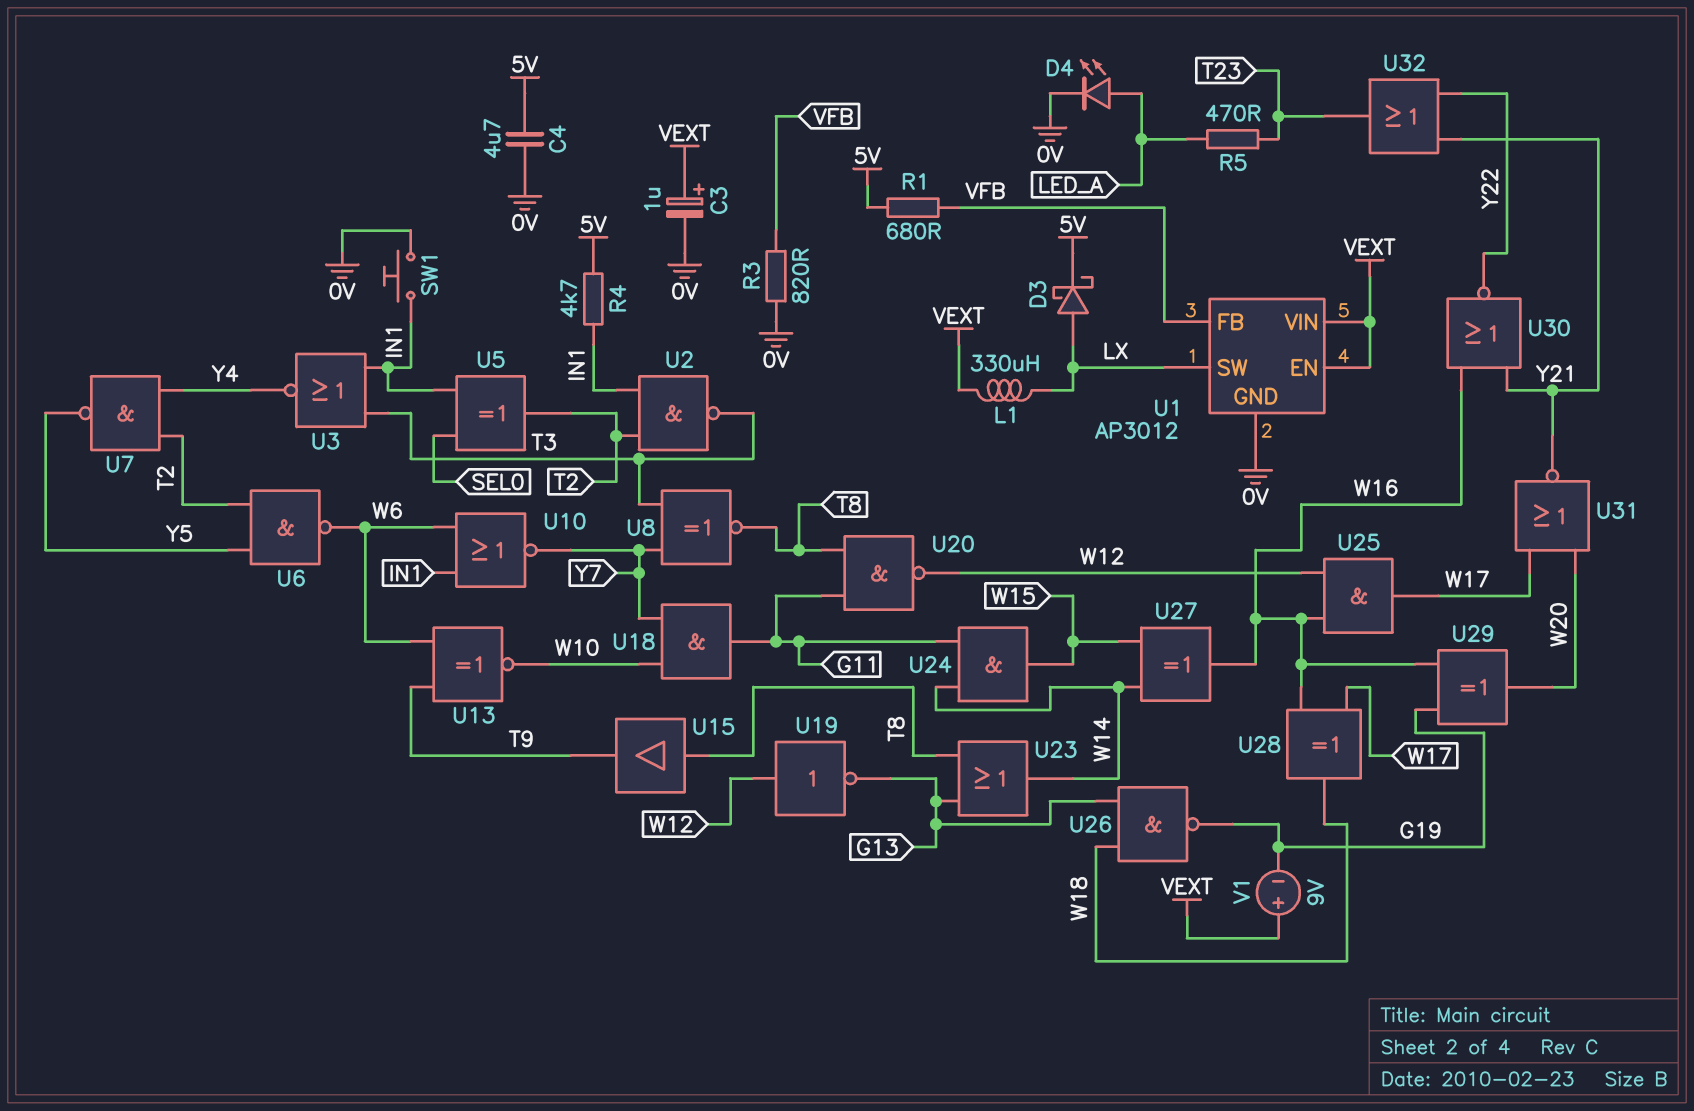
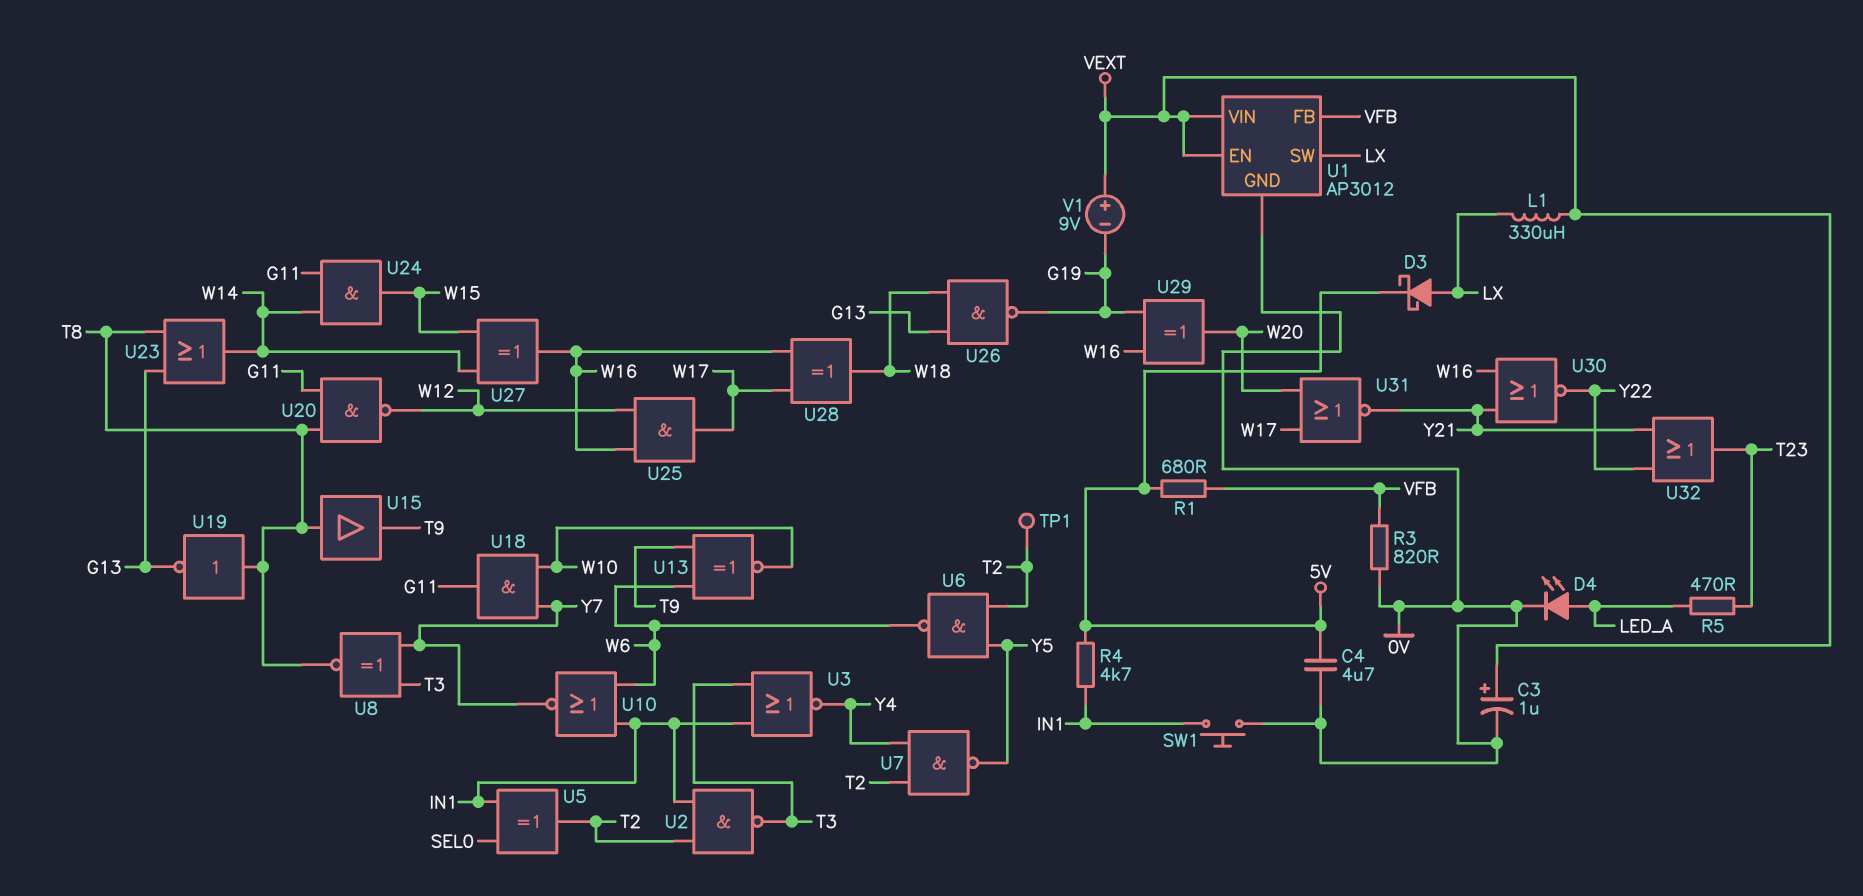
TP1: none -> test point (T2)
U19: NOT (in W12, out G13) -> NOT (in T8, out G13)

